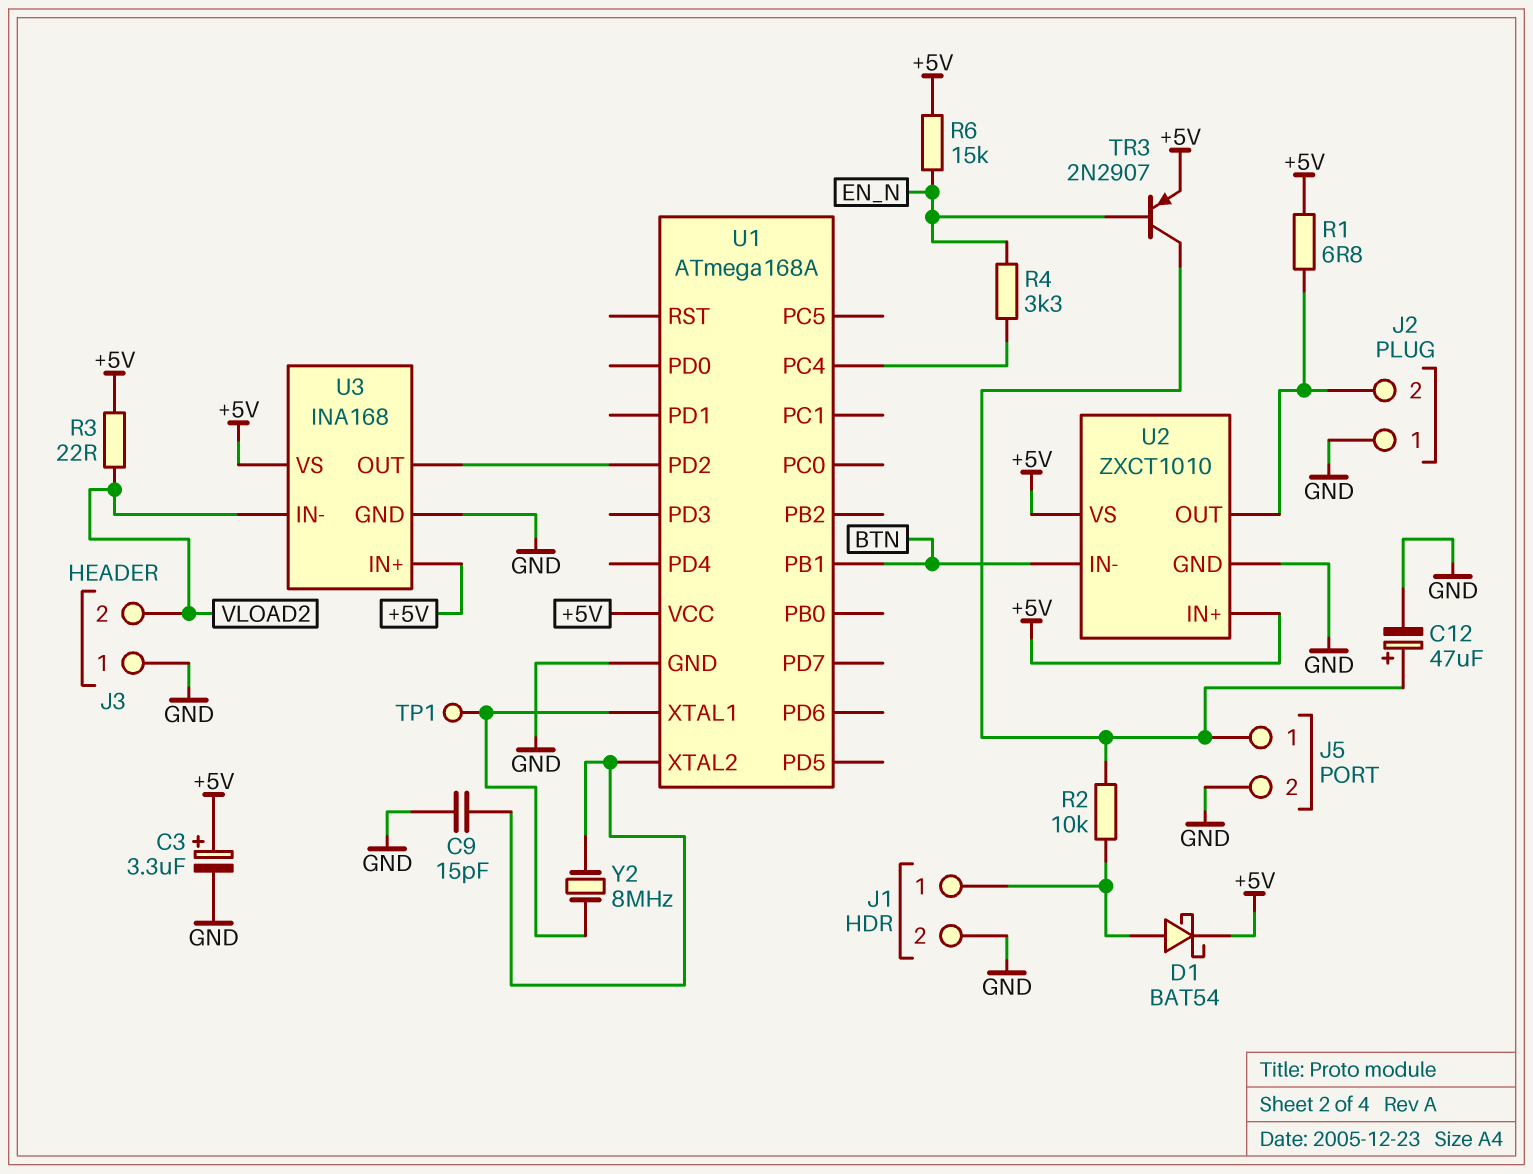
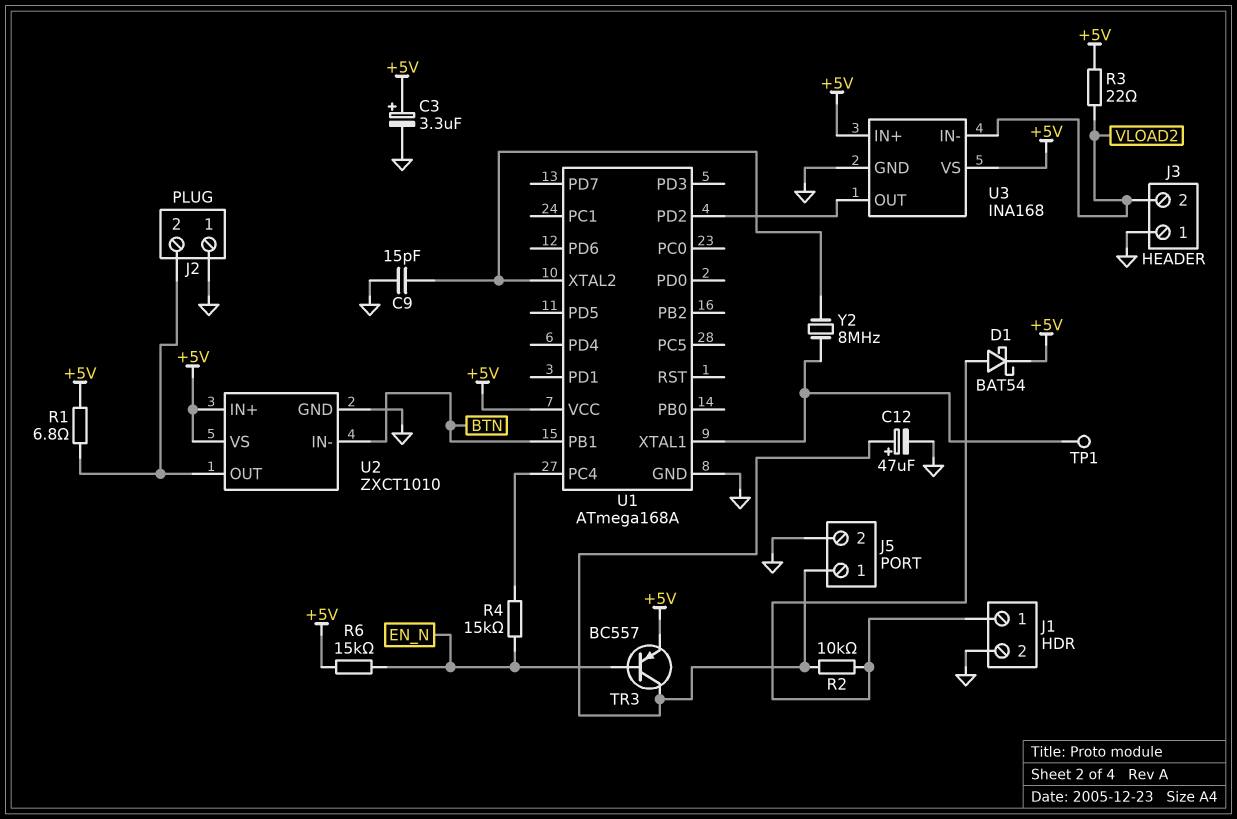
R4: 3.3k (EN_N, U1/PC4) -> 15k (EN_N, U1/PC4)
TR3: PNP 2N2907 (B EN_N, C J5/1, E +5V) -> PNP BC557 (B EN_N, C J5/1, E +5V)

